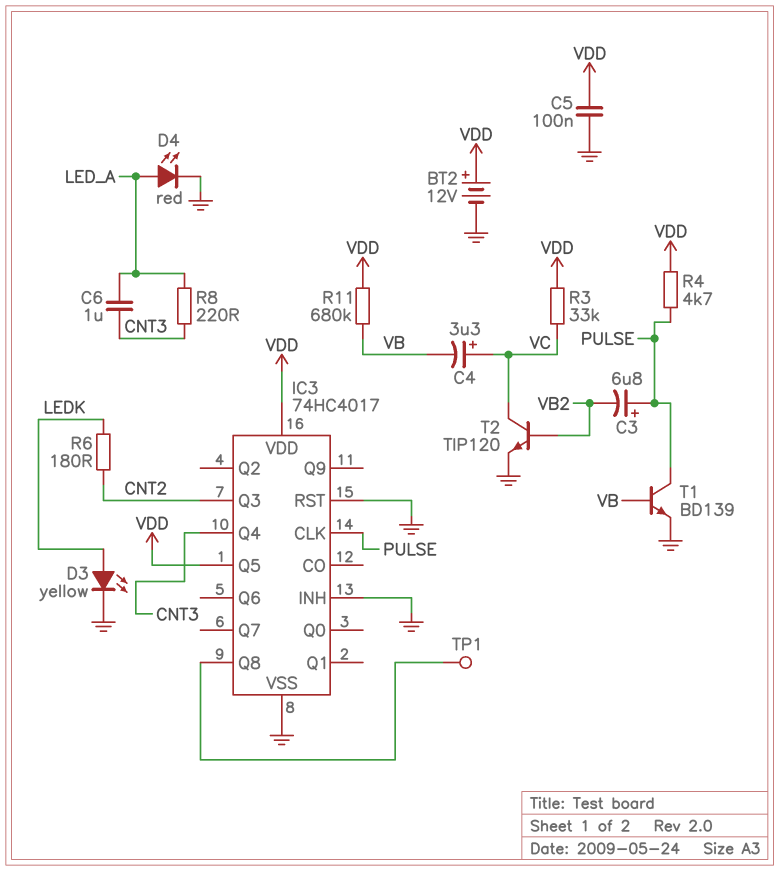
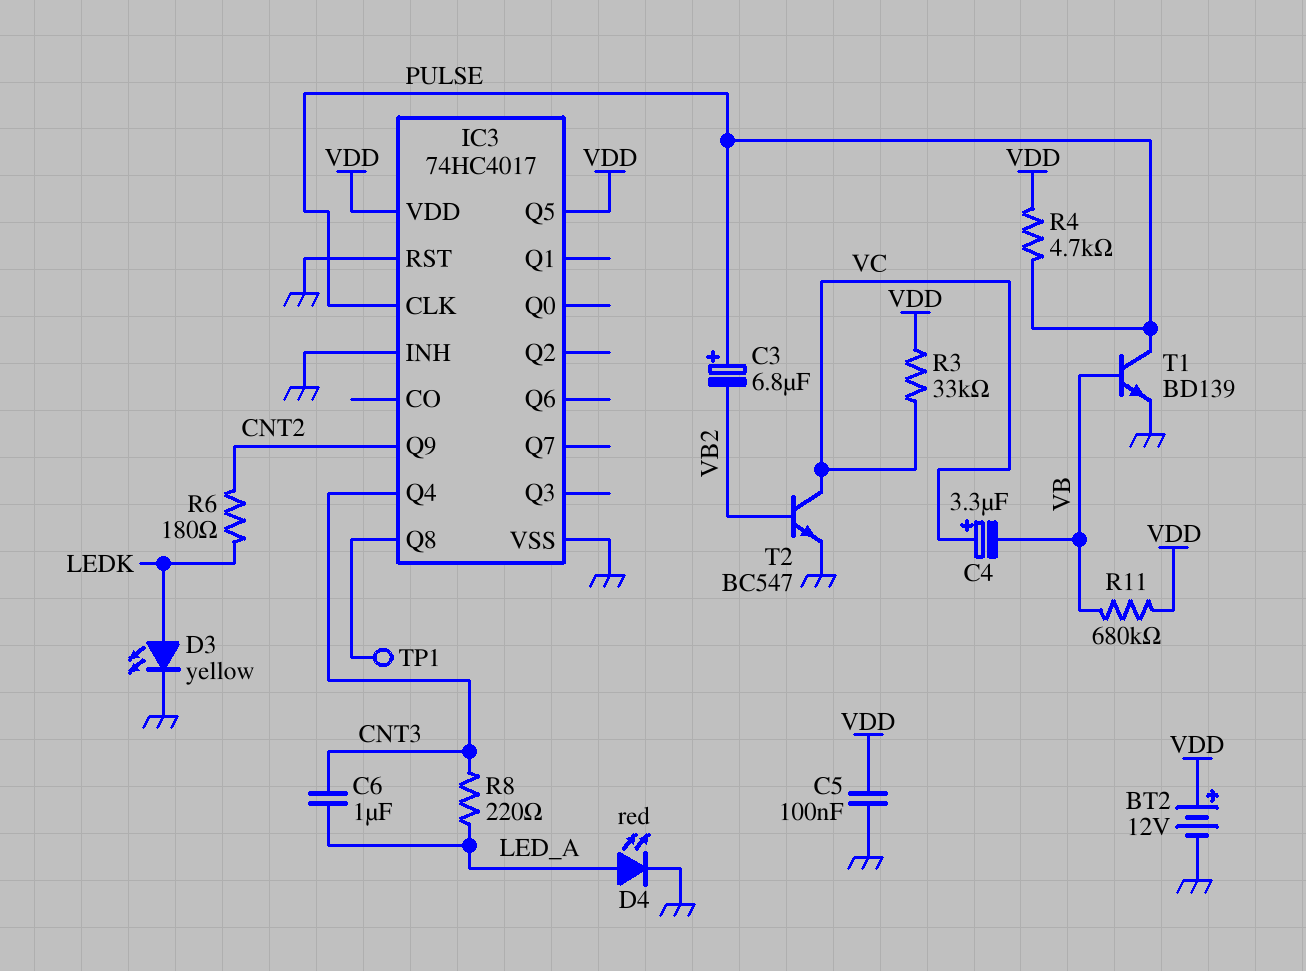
IC3 pin Q3: CNT2 -> none
IC3 pin Q9: none -> CNT2
T2: NPN TIP120 (B VB2, C VC, E GND) -> NPN BC547 (B VB2, C VC, E GND)

